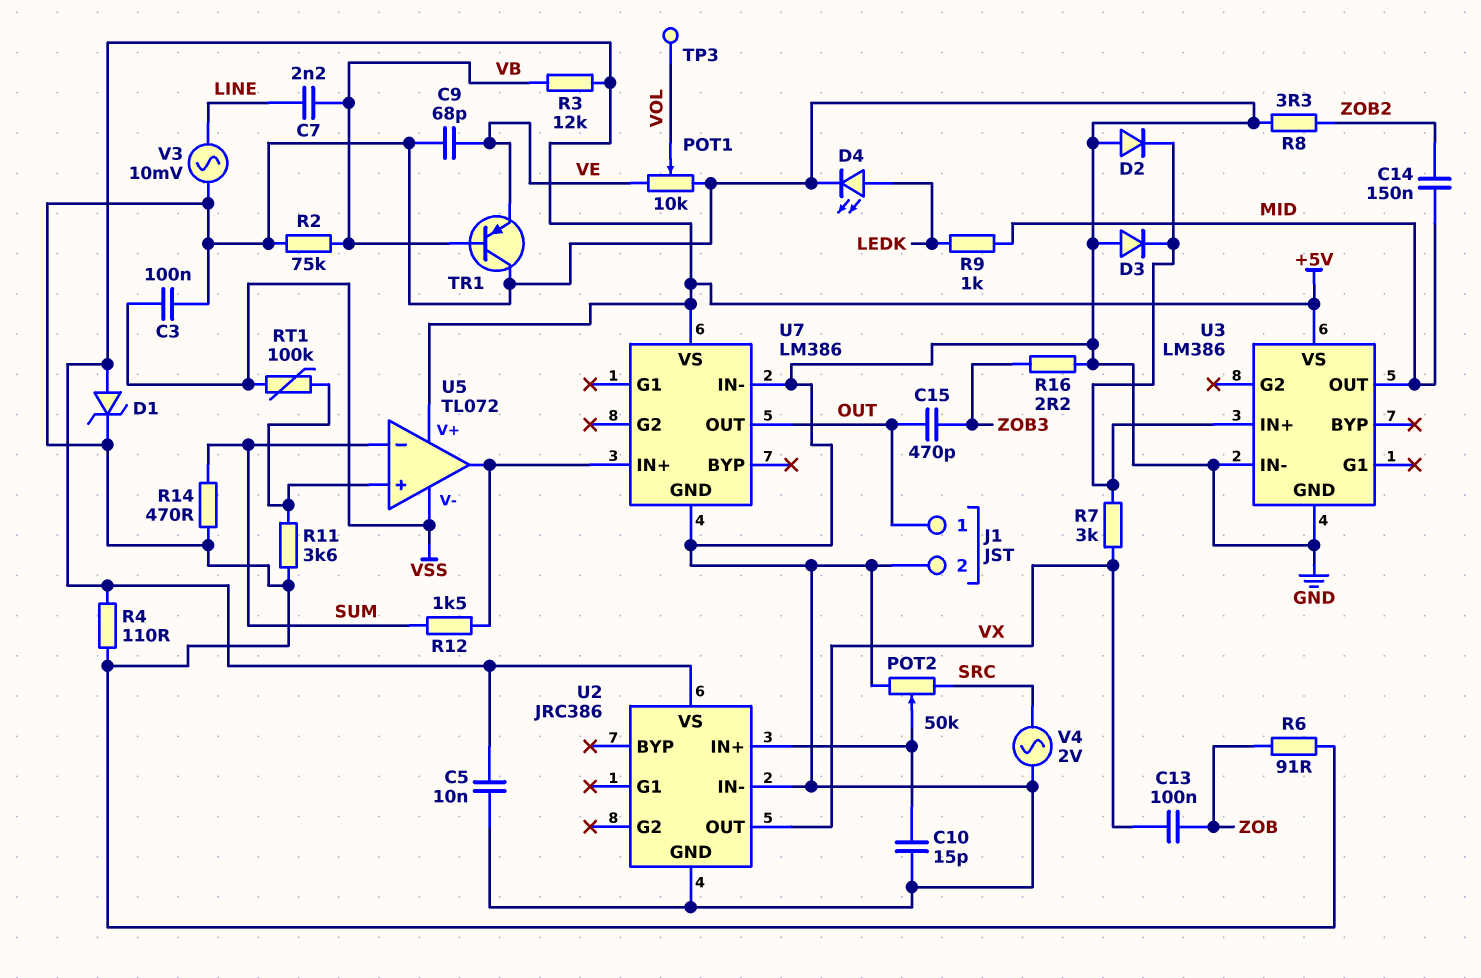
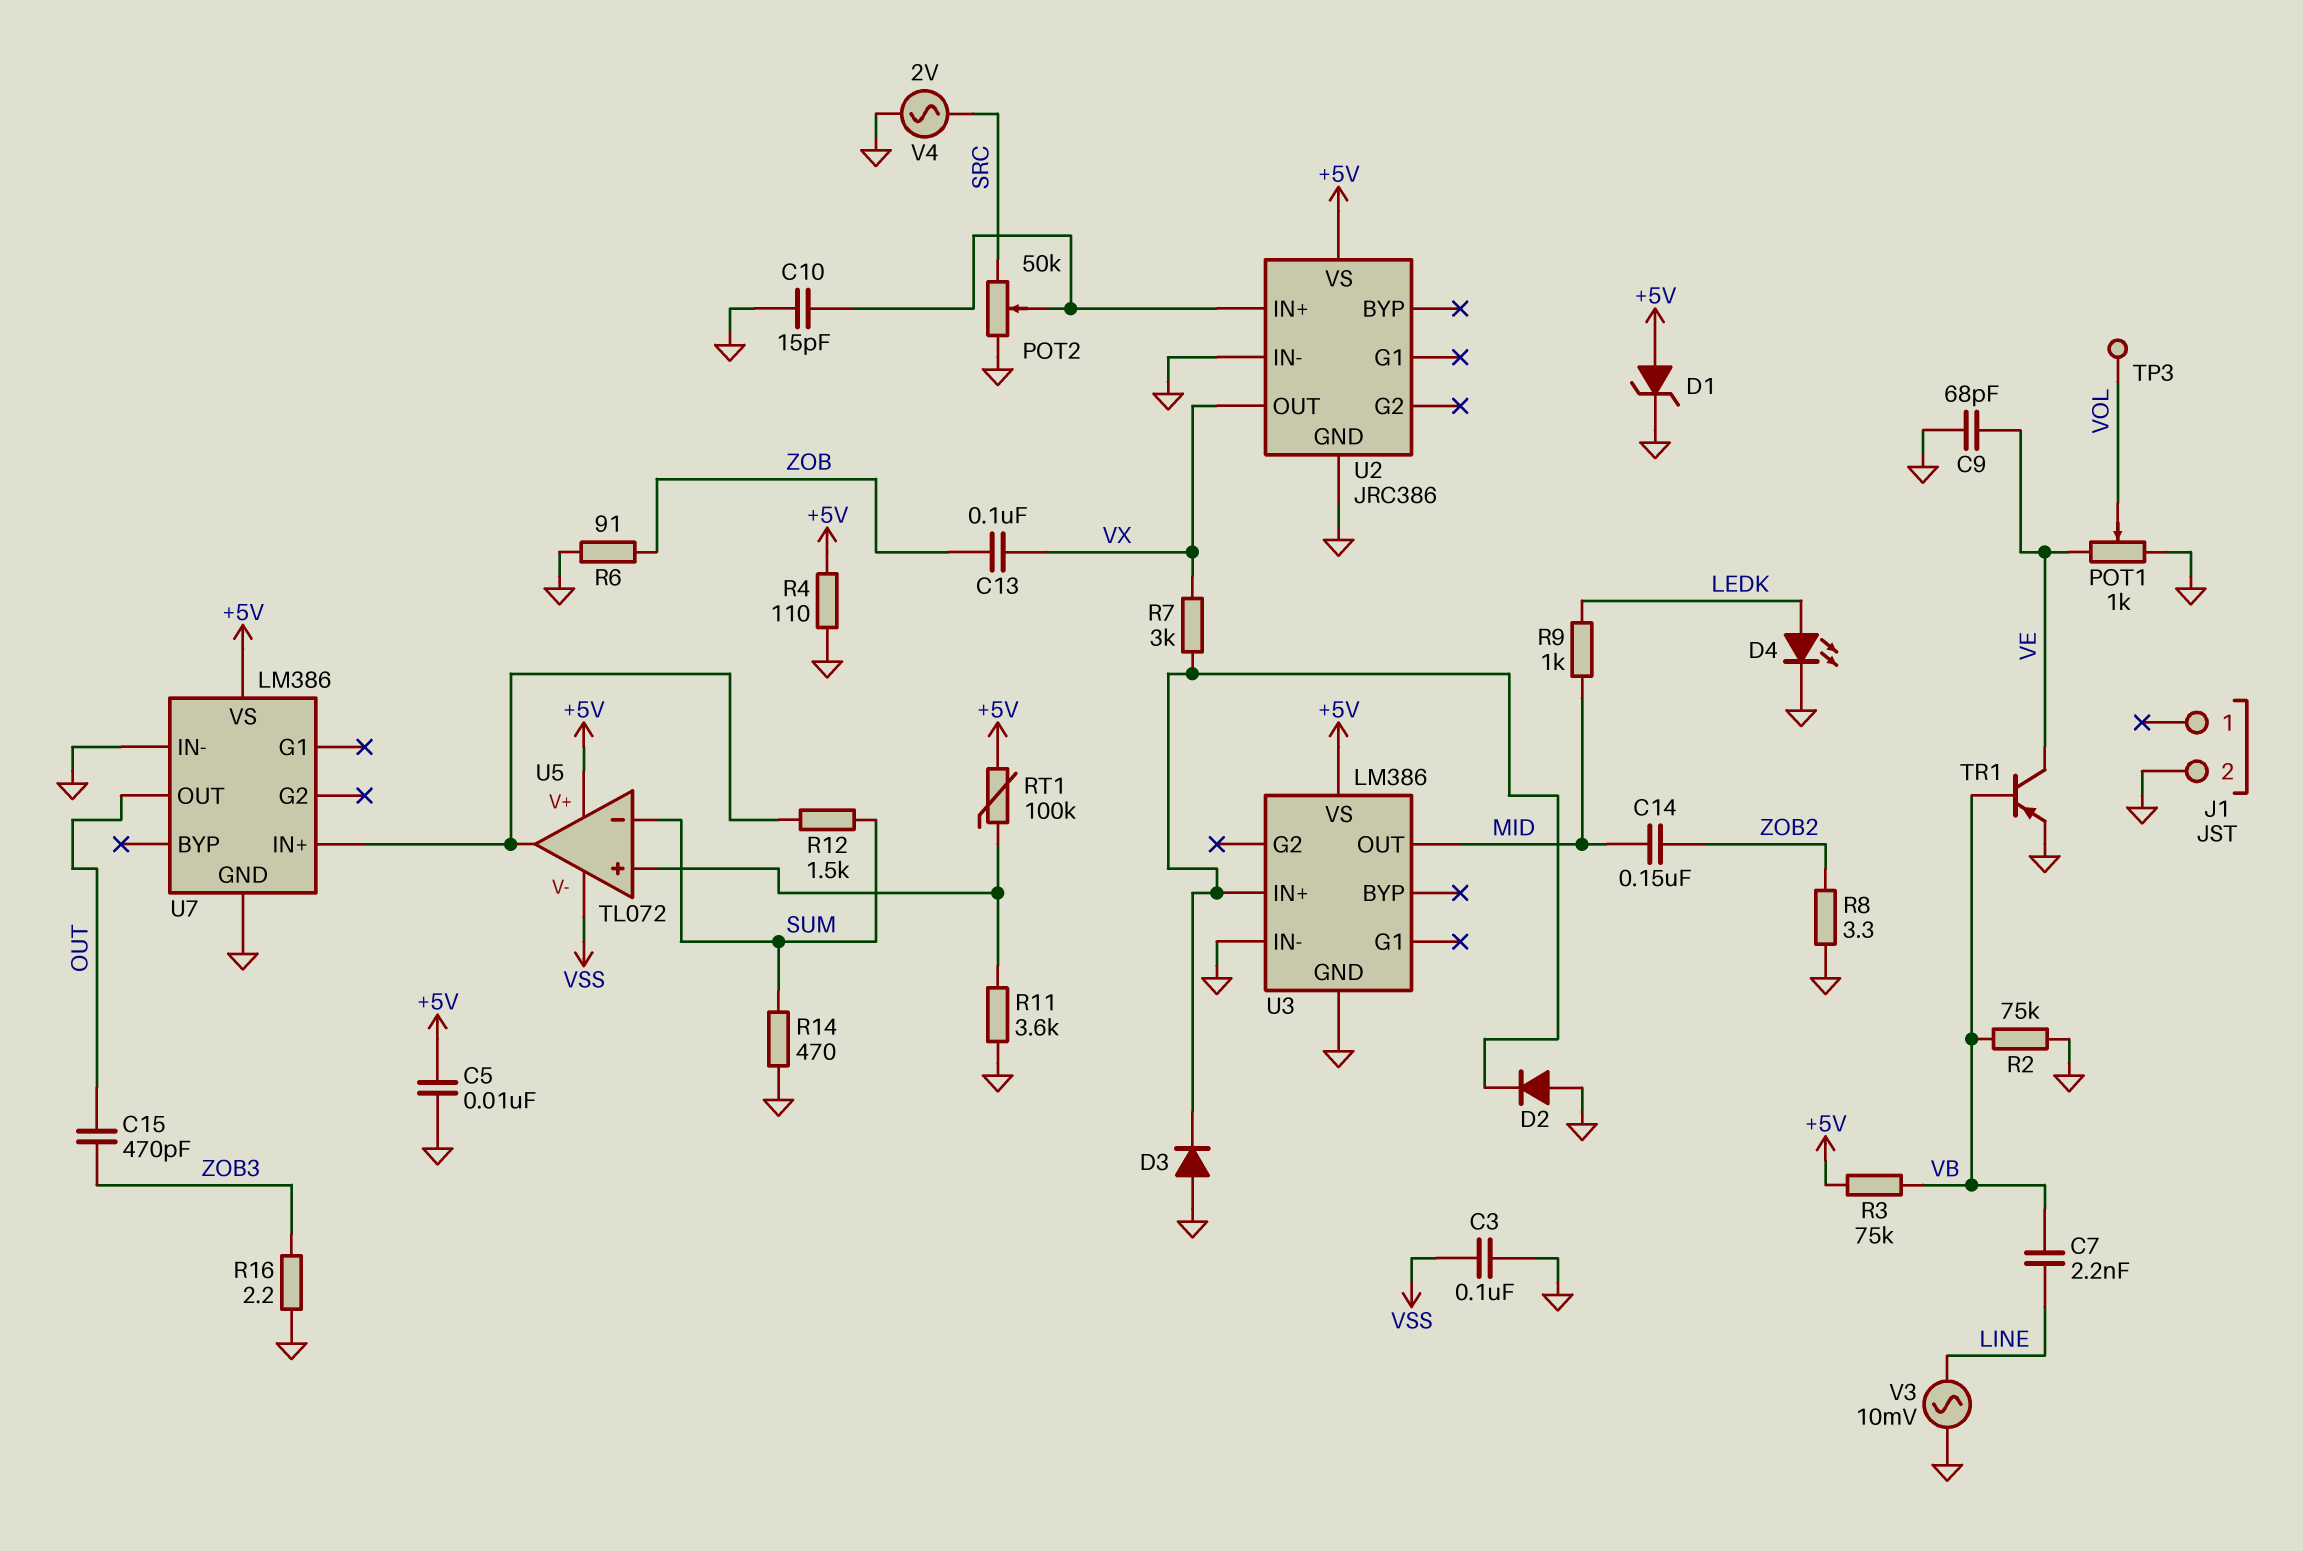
J1 pin 1: OUT -> none
POT1: 10k (GND, VE, wiper VOL) -> 1k (GND, VE, wiper VOL)
R3: 12k (+5V, VB) -> 75k (+5V, VB)
RT1: 100k (U5/in+, VSS) -> 100k (+5V, U5/in+)
TR1: PNP (B VB, C GND, E VE) -> PNP (B VB, C VE, E GND)

